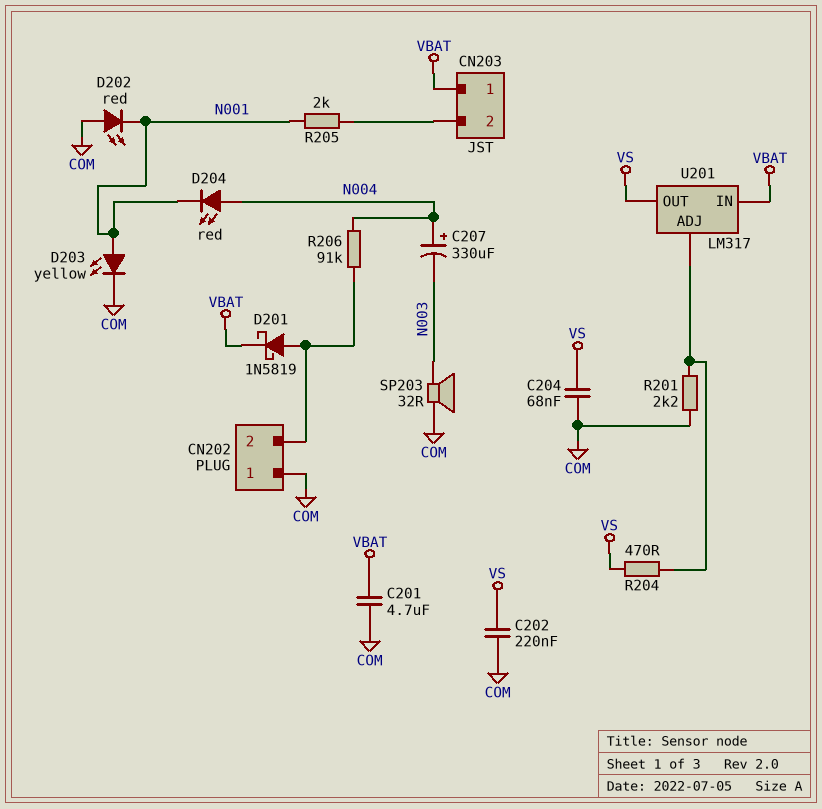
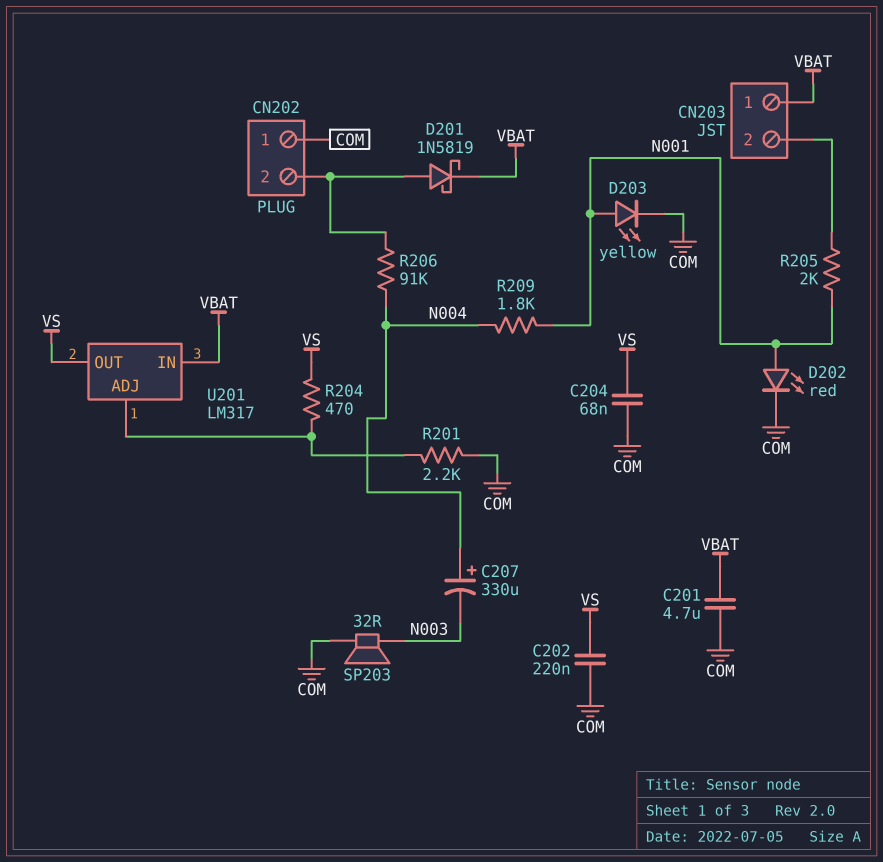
D202: LED red (A COM, K N001) -> LED red (A N001, K COM)
D204: LED red (A N004, K N001) -> none
R209: none -> 1.8k (N001, N004)

